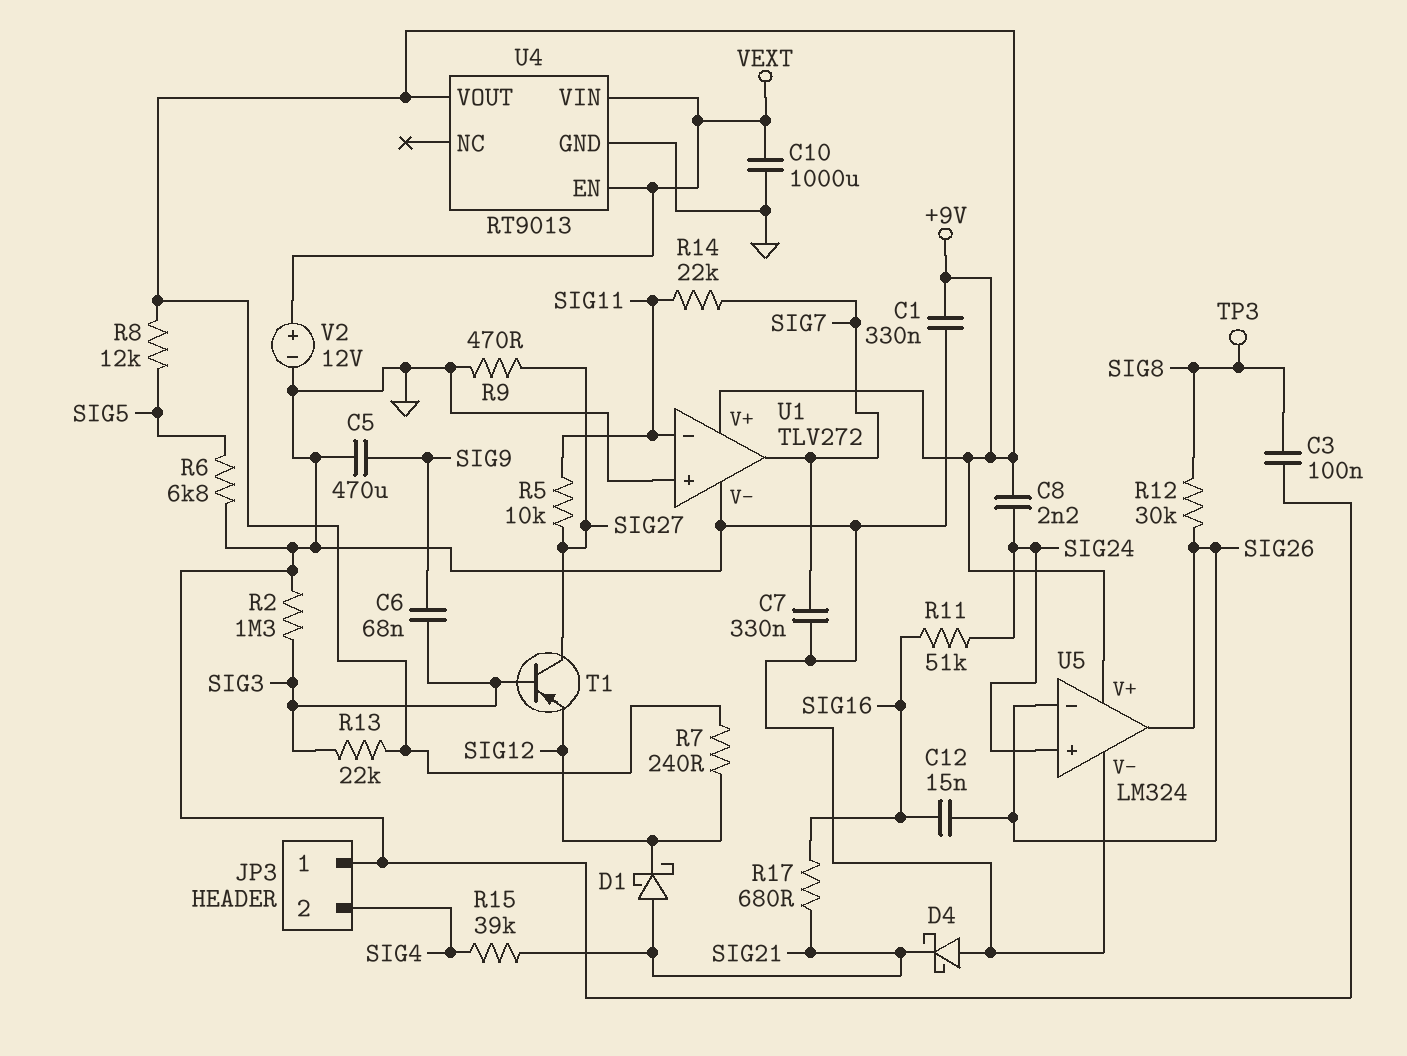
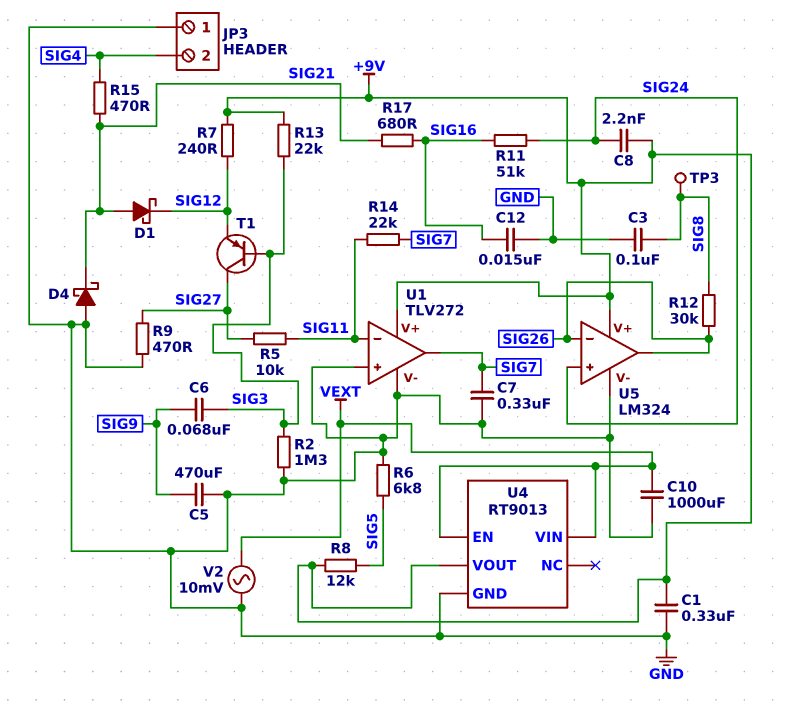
C12: 15nF (SIG16, SIG26) -> 15nF (GND, SIG16)
R15: 39k (SIG4, SIG21) -> 470 (SIG4, SIG21)
V2: 12V (plus VEXT, minus GND) -> AC 10mV (GND, VEXT)

